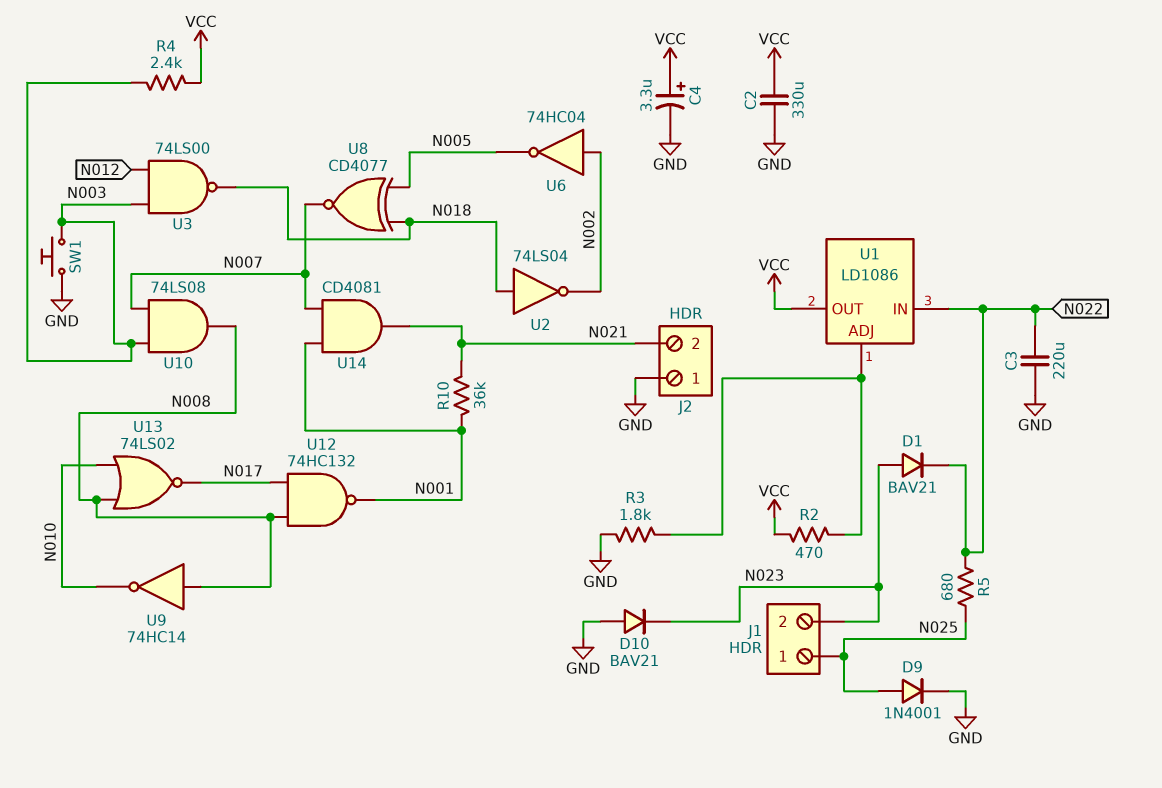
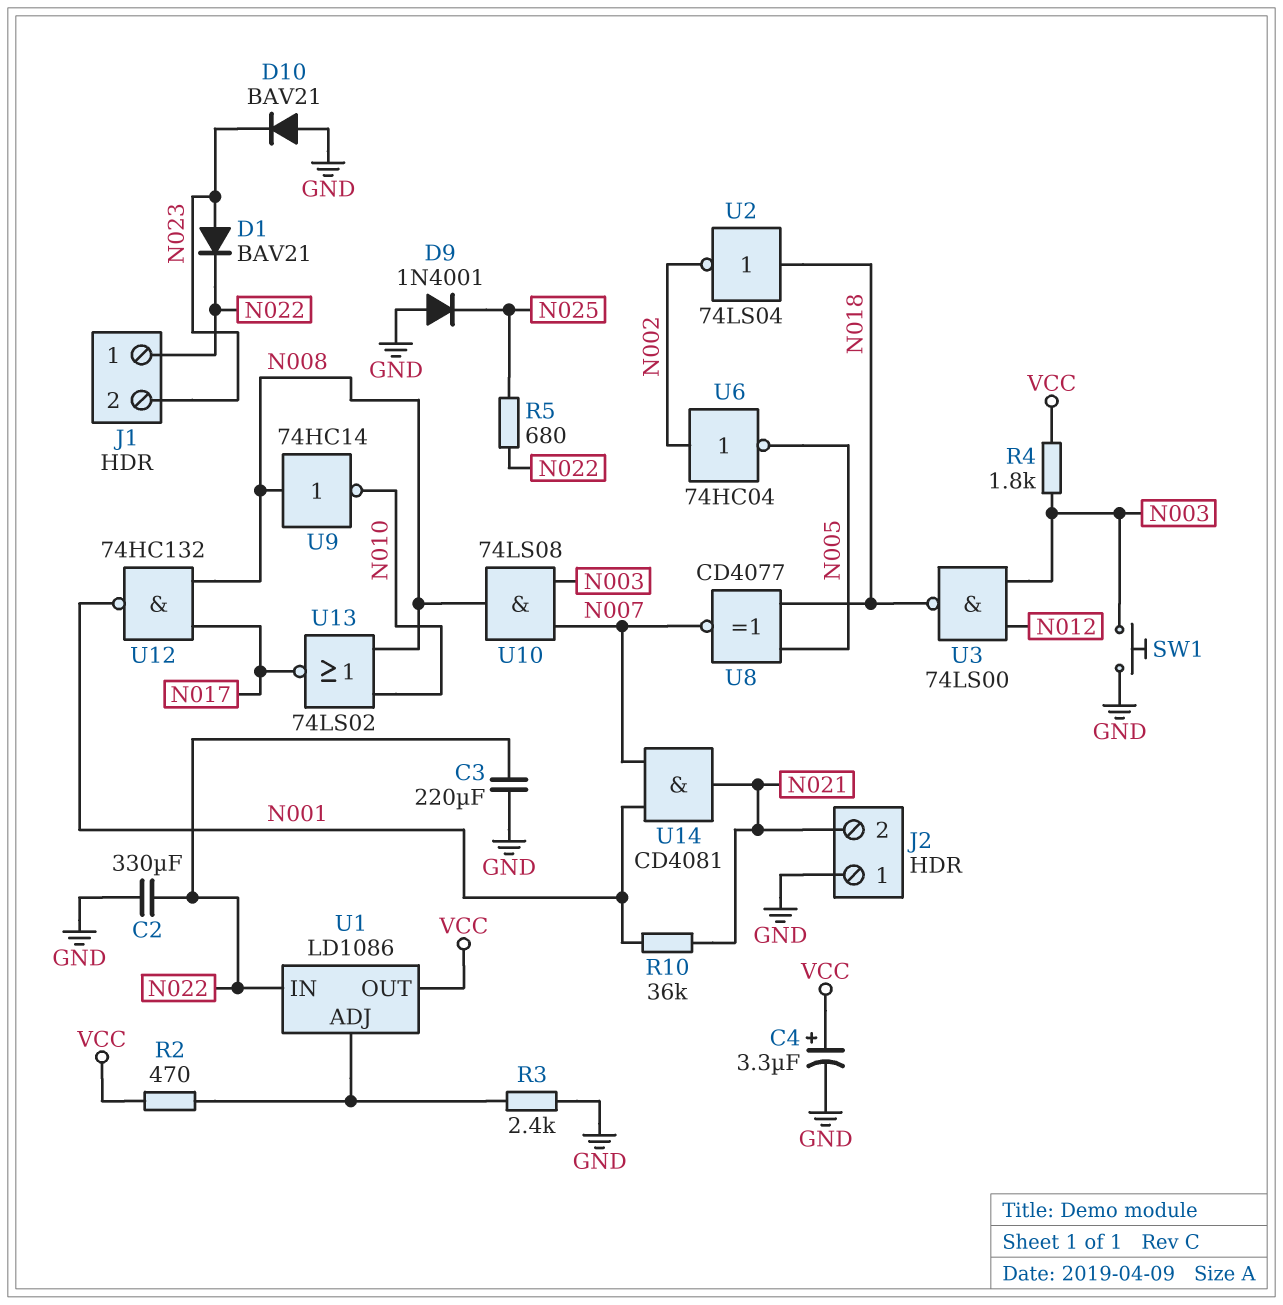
C2: 330uF (GND, VCC) -> 330uF (GND, N022)
D9: diode 1N4001 (A N025, K GND) -> diode 1N4001 (A GND, K N025)
J1 pin 1: N025 -> N022
R3: 1.8k (GND, U1/ADJ) -> 2.4k (GND, U1/ADJ)
R4: 2.4k (N003, VCC) -> 1.8k (N003, VCC)

